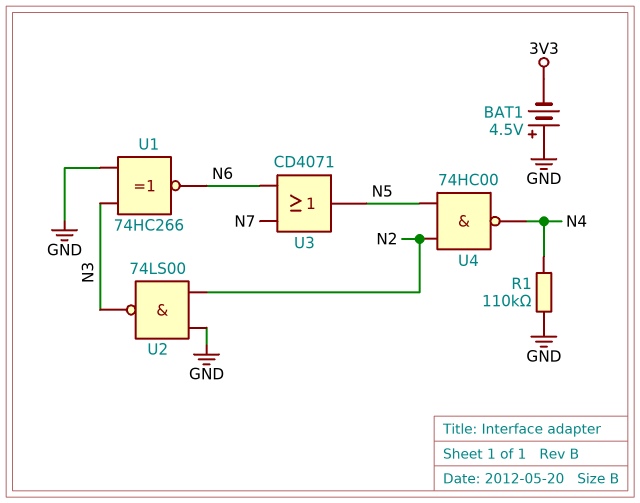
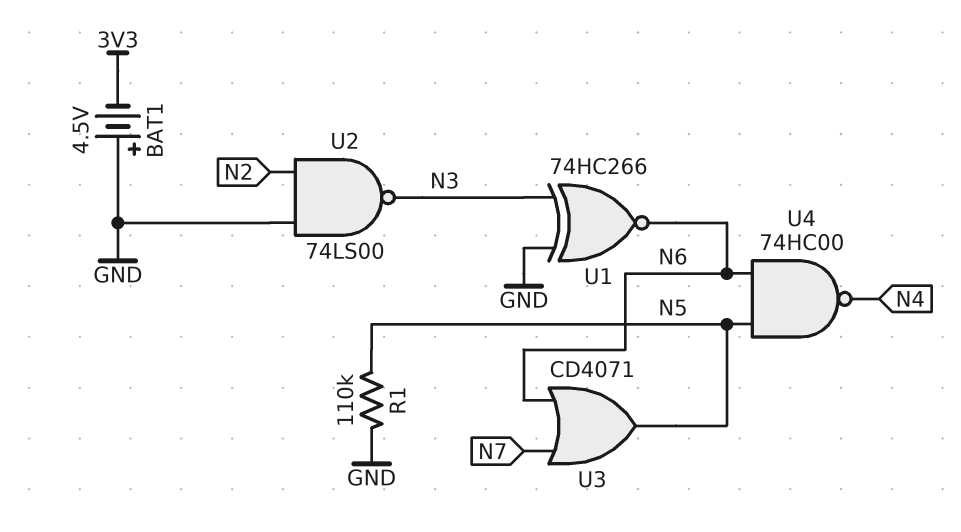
R1: 110k (GND, N4) -> 110k (GND, N5)
U4: NAND 74HC00 (in N2, in N5, out N4) -> NAND 74HC00 (in N5, in N6, out N4)

